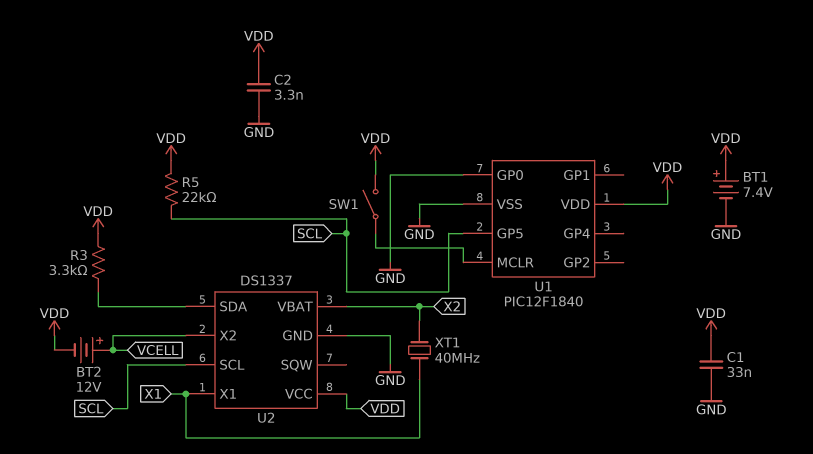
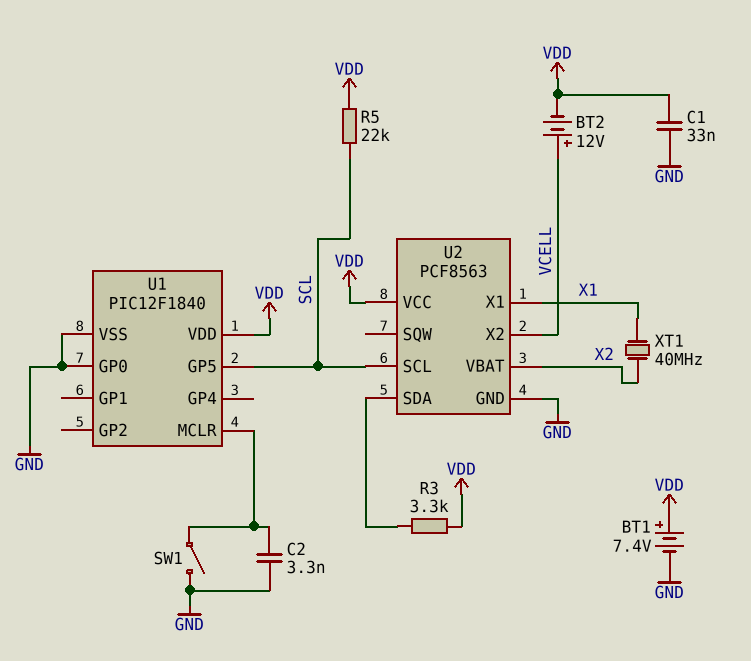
C2: 3.3nF (GND, VDD) -> 3.3nF (GND, U1/MCLR)
SW1: switch (U1/MCLR, VDD) -> switch (GND, U1/MCLR)
U2: DS1337 -> PCF8563

